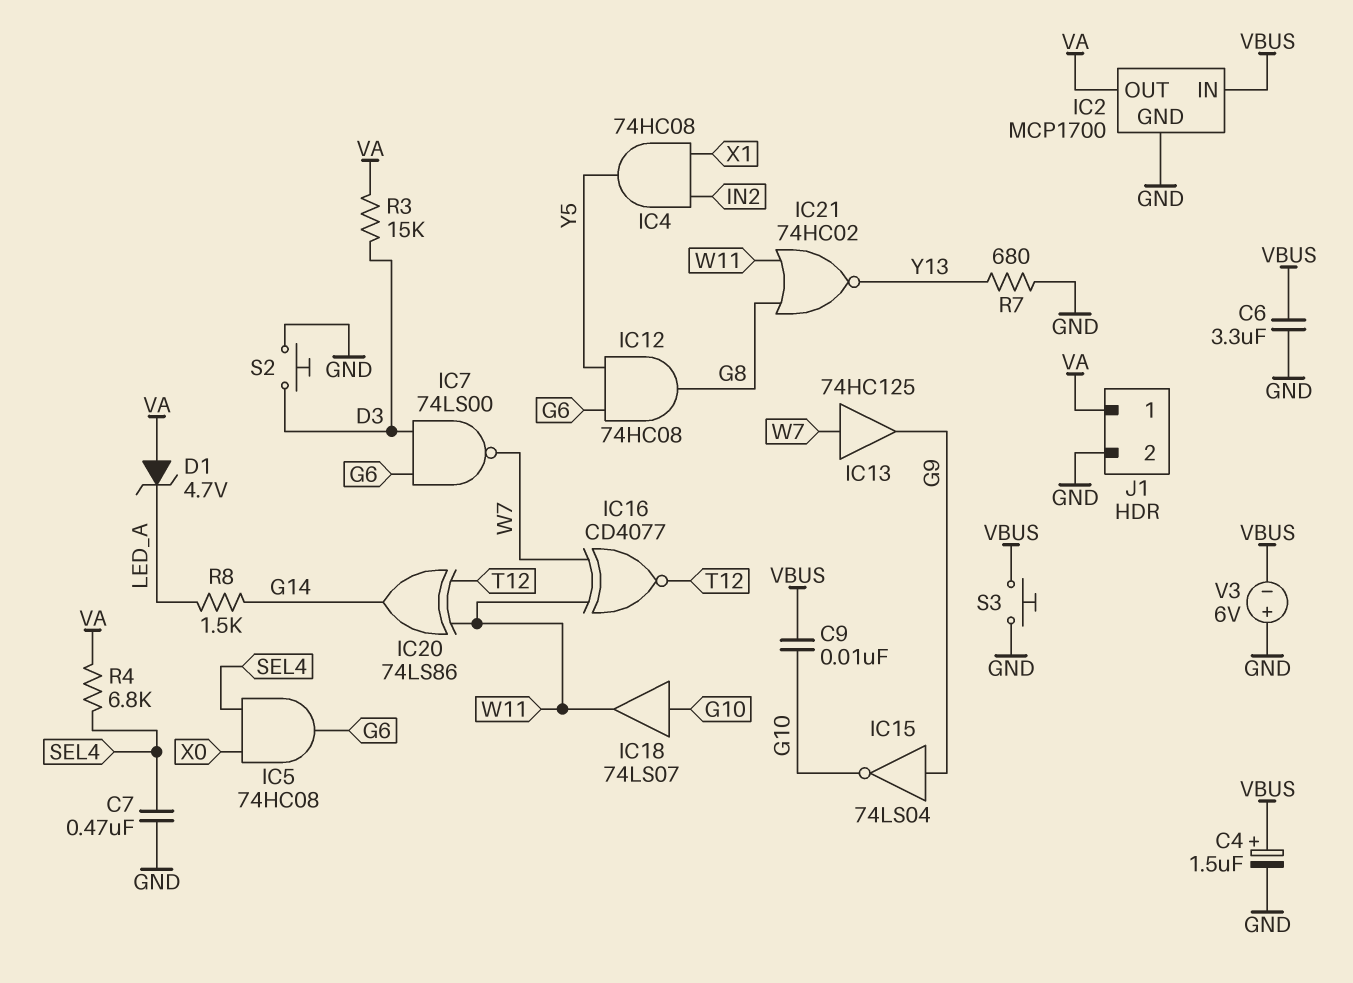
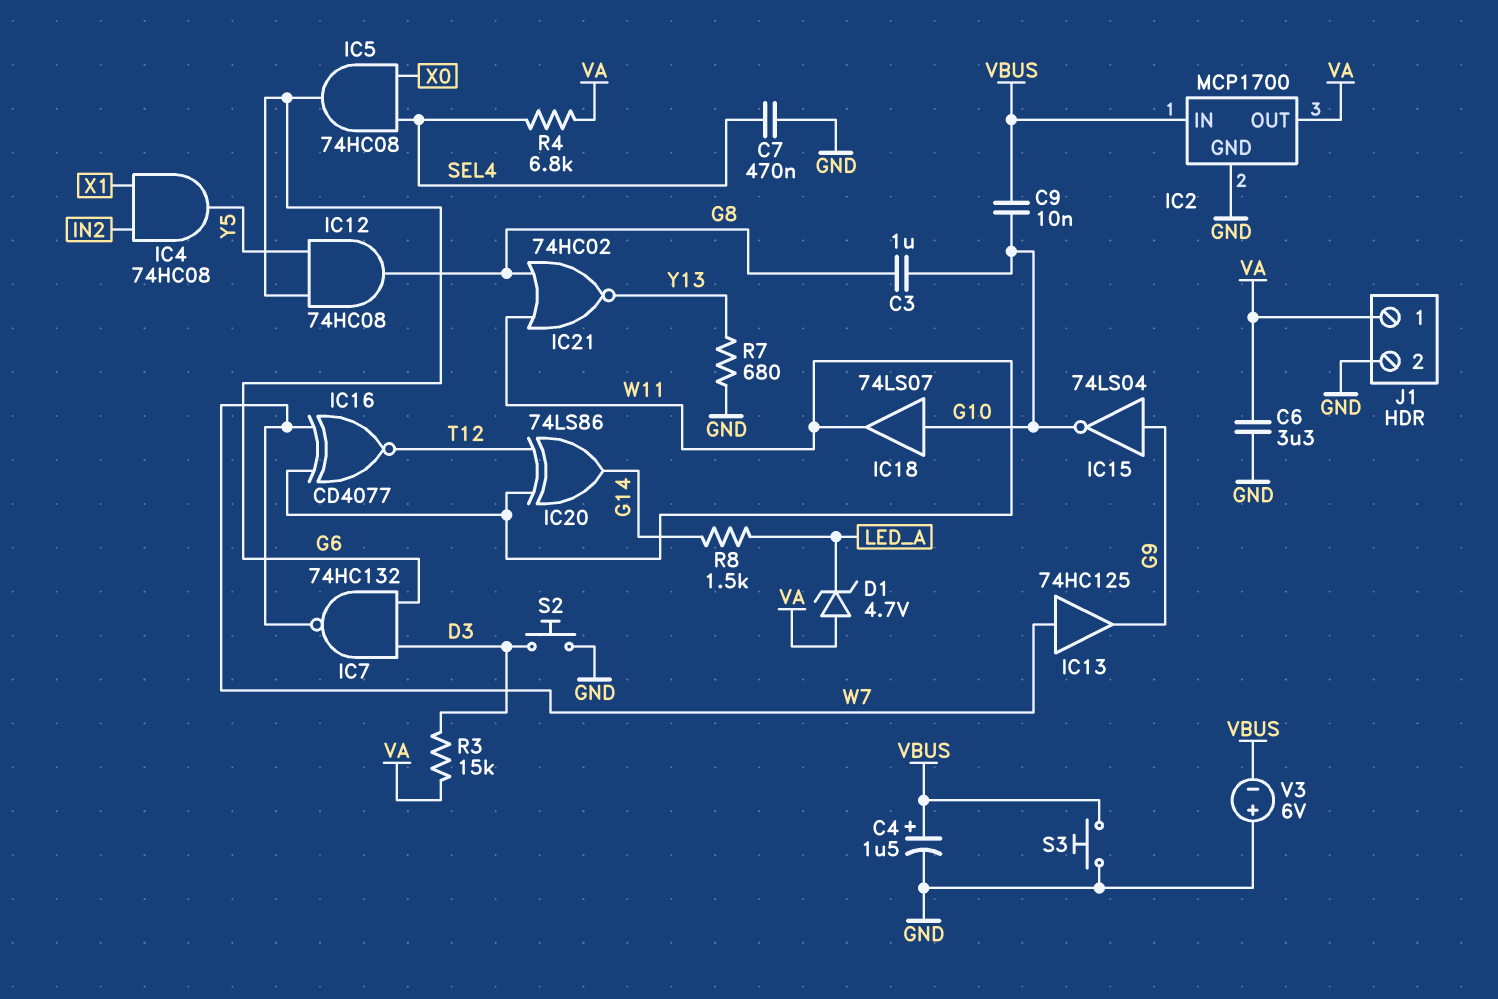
C3: none -> 1uF (G8, G10)
C6: 3.3uF (GND, VBUS) -> 3.3uF (GND, VA)
IC7: NAND 74LS00 (in D3, in G6, out W7) -> NAND 74HC132 (in D3, in G6, out W7)

